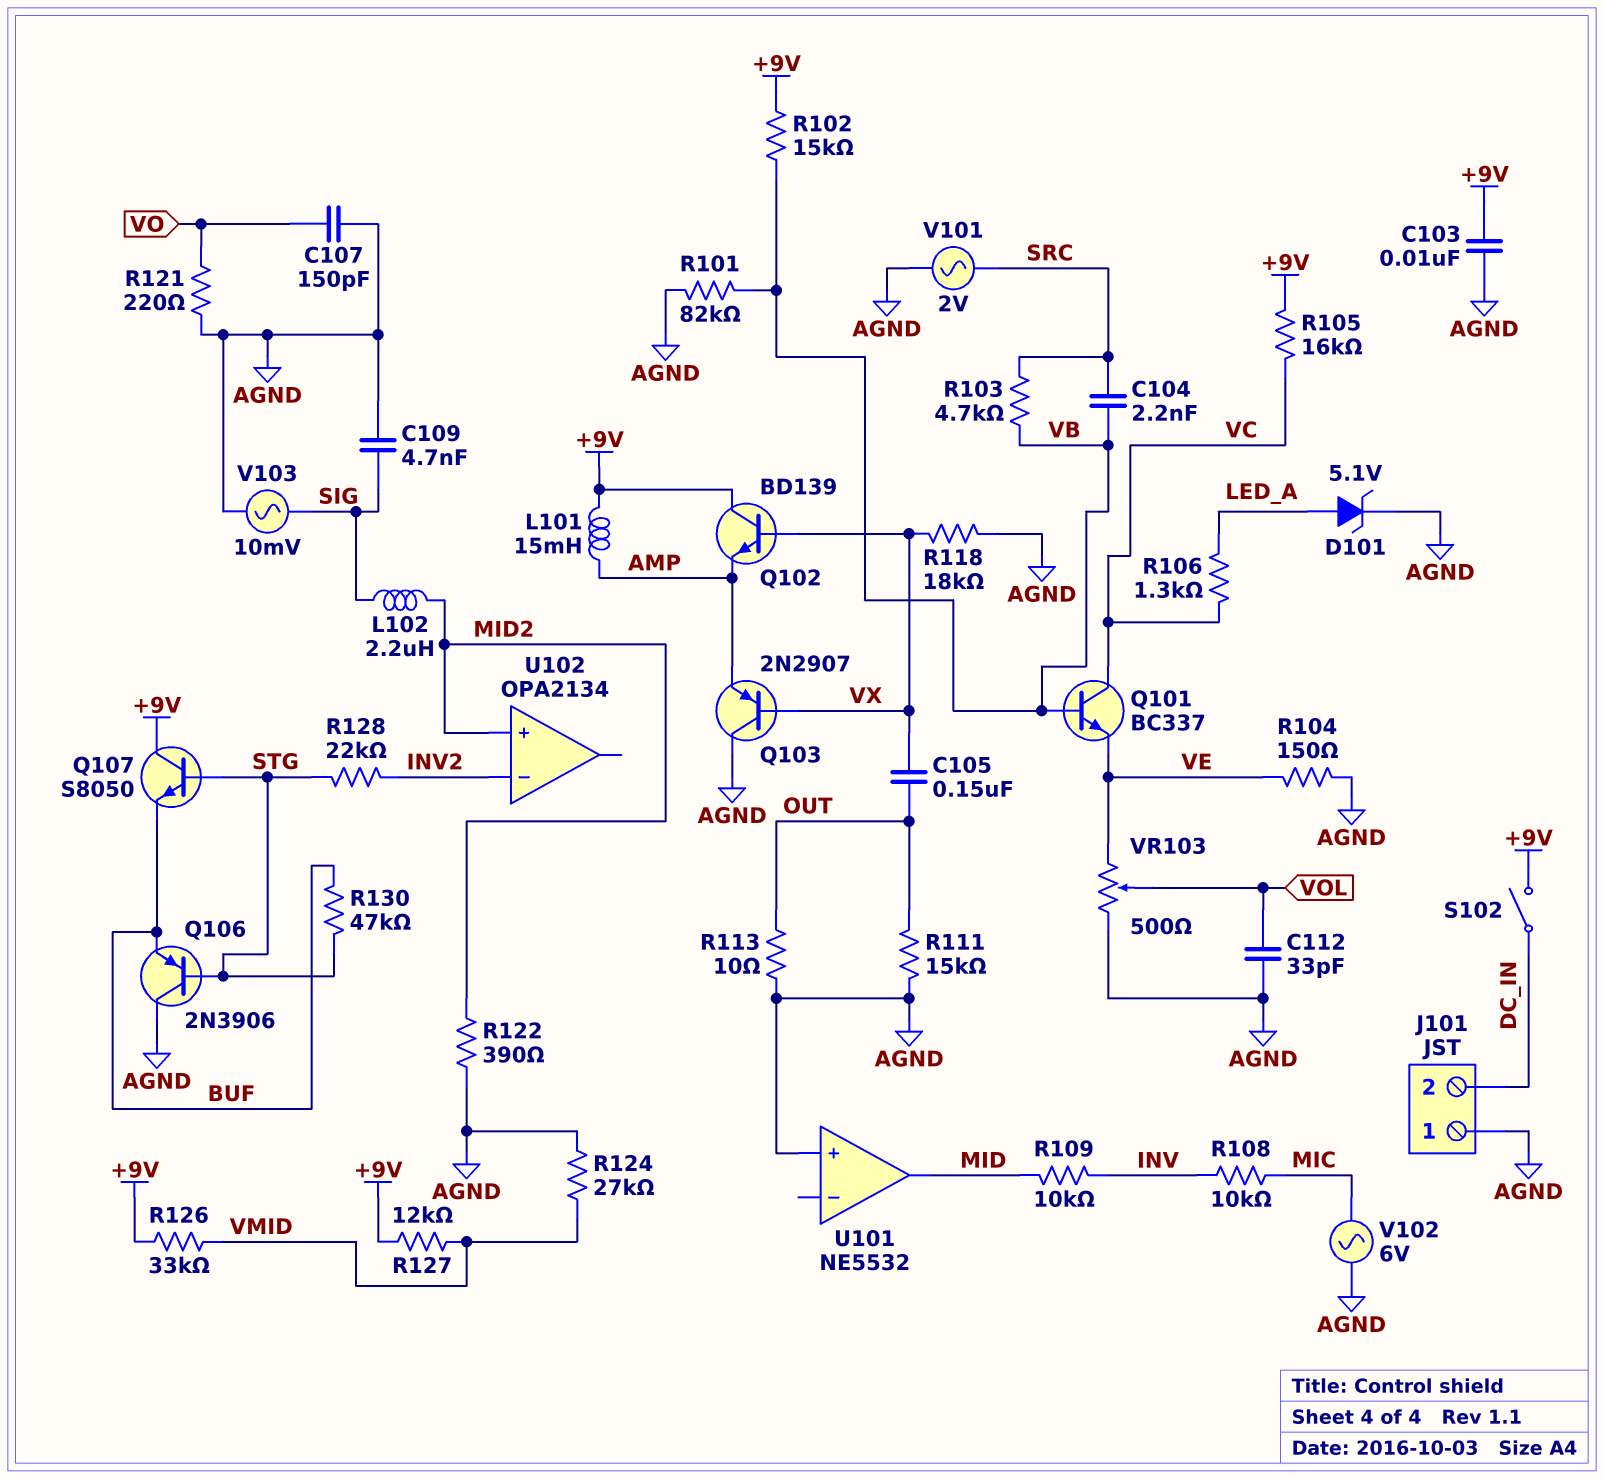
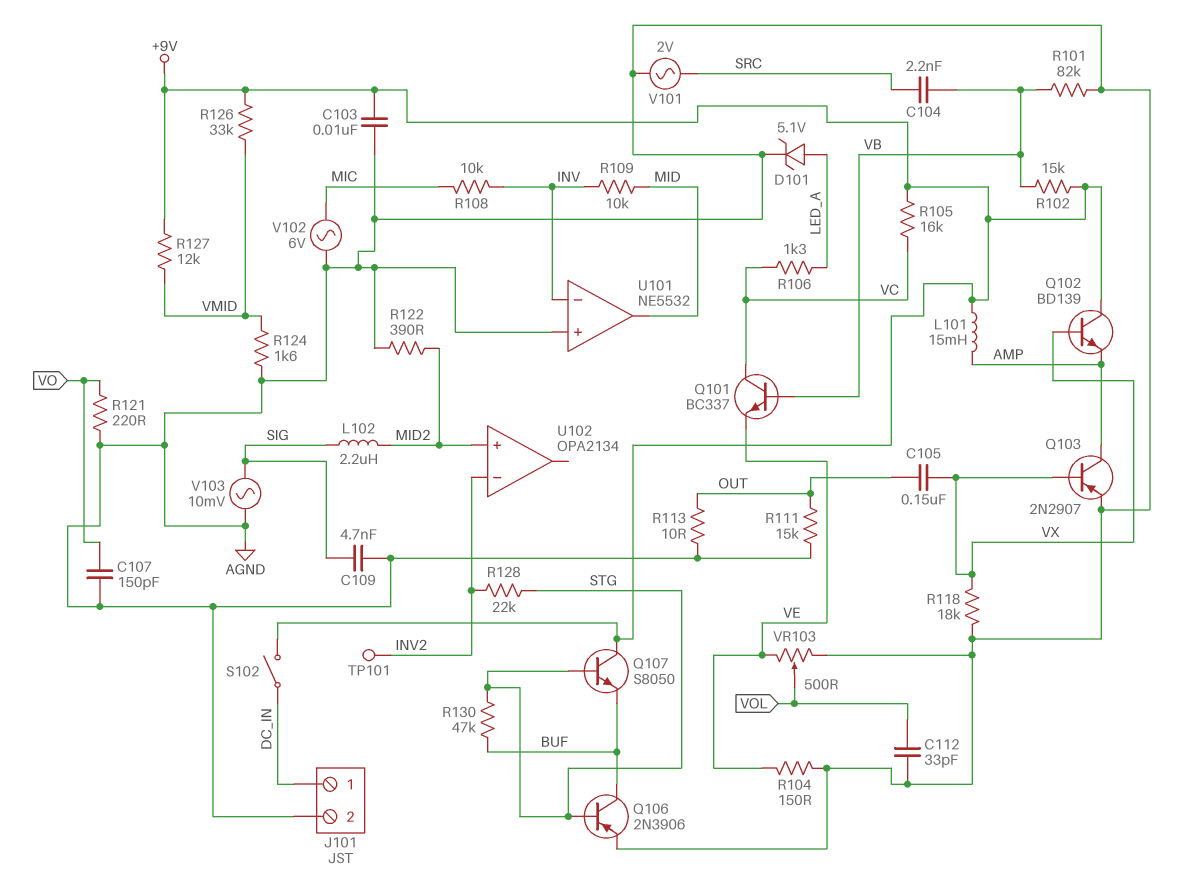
J101 pin 1: AGND -> DC_IN
J101 pin 2: DC_IN -> AGND
Q103: PNP 2N2907 (B VX, C AGND, E AMP) -> PNP 2N2907 (B VX, C AMP, E AGND)
Q106: PNP 2N3906 (B STG, C AGND, E BUF) -> PNP 2N3906 (B STG, C BUF, E AGND)
R103: 4.7k (SRC, VB) -> none
R124: 27k (AGND, VMID) -> 1.6k (AGND, VMID)
TP101: none -> test point (INV2)
U101 pin in-: none -> INV

